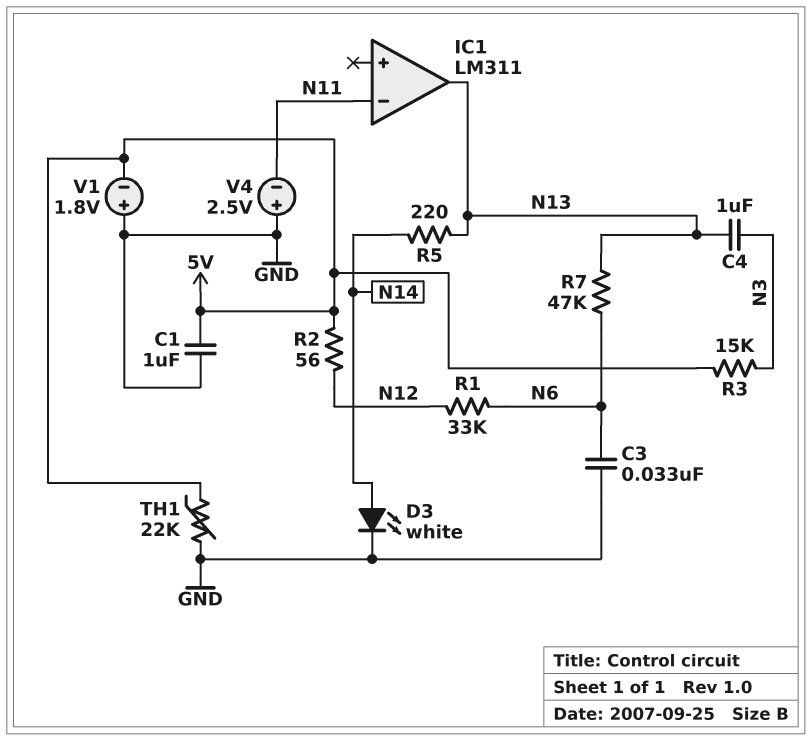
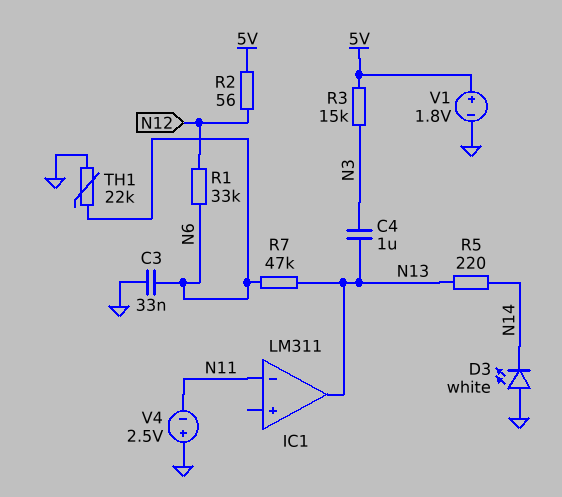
C1: 1uF (5V, GND) -> none
D3: LED white (A N14, K GND) -> LED white (A GND, K N14)
TH1: 22k (5V, GND) -> 22k (GND, N6)
V1: 1.8V (plus GND, minus 5V) -> 1.8V (plus 5V, minus GND)

